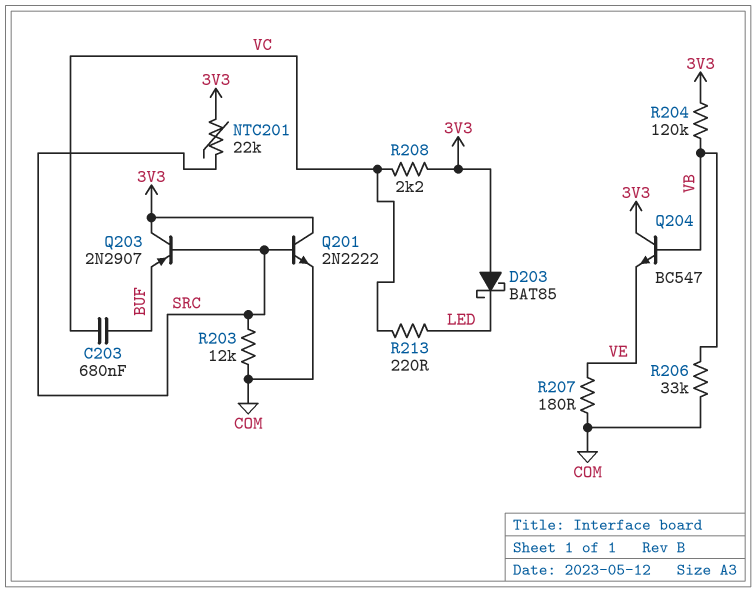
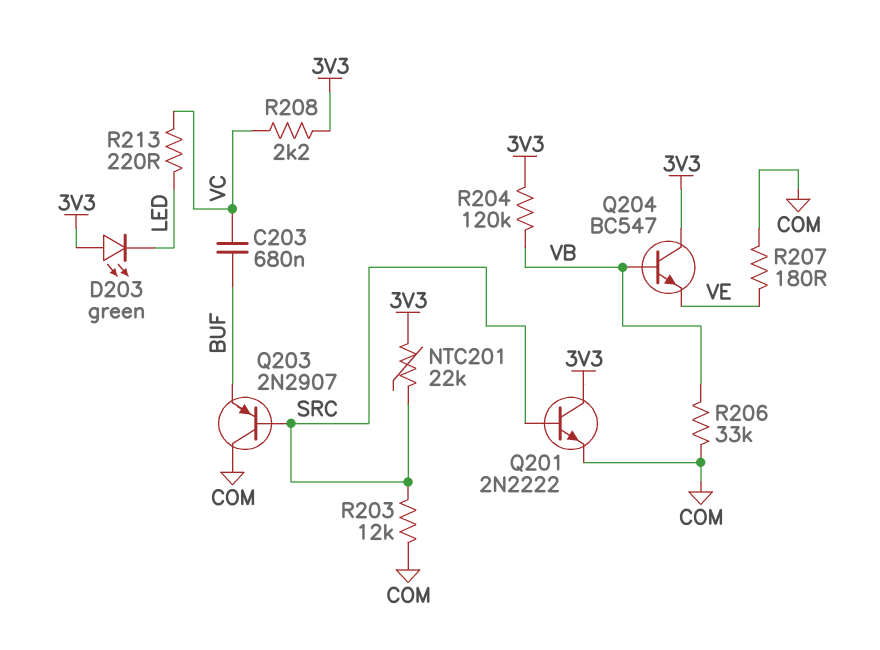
D203: schottky BAT85 (A 3V3, K LED) -> LED green (A 3V3, K LED)
Q203: PNP 2N2907 (B SRC, C 3V3, E BUF) -> PNP 2N2907 (B SRC, C COM, E BUF)

